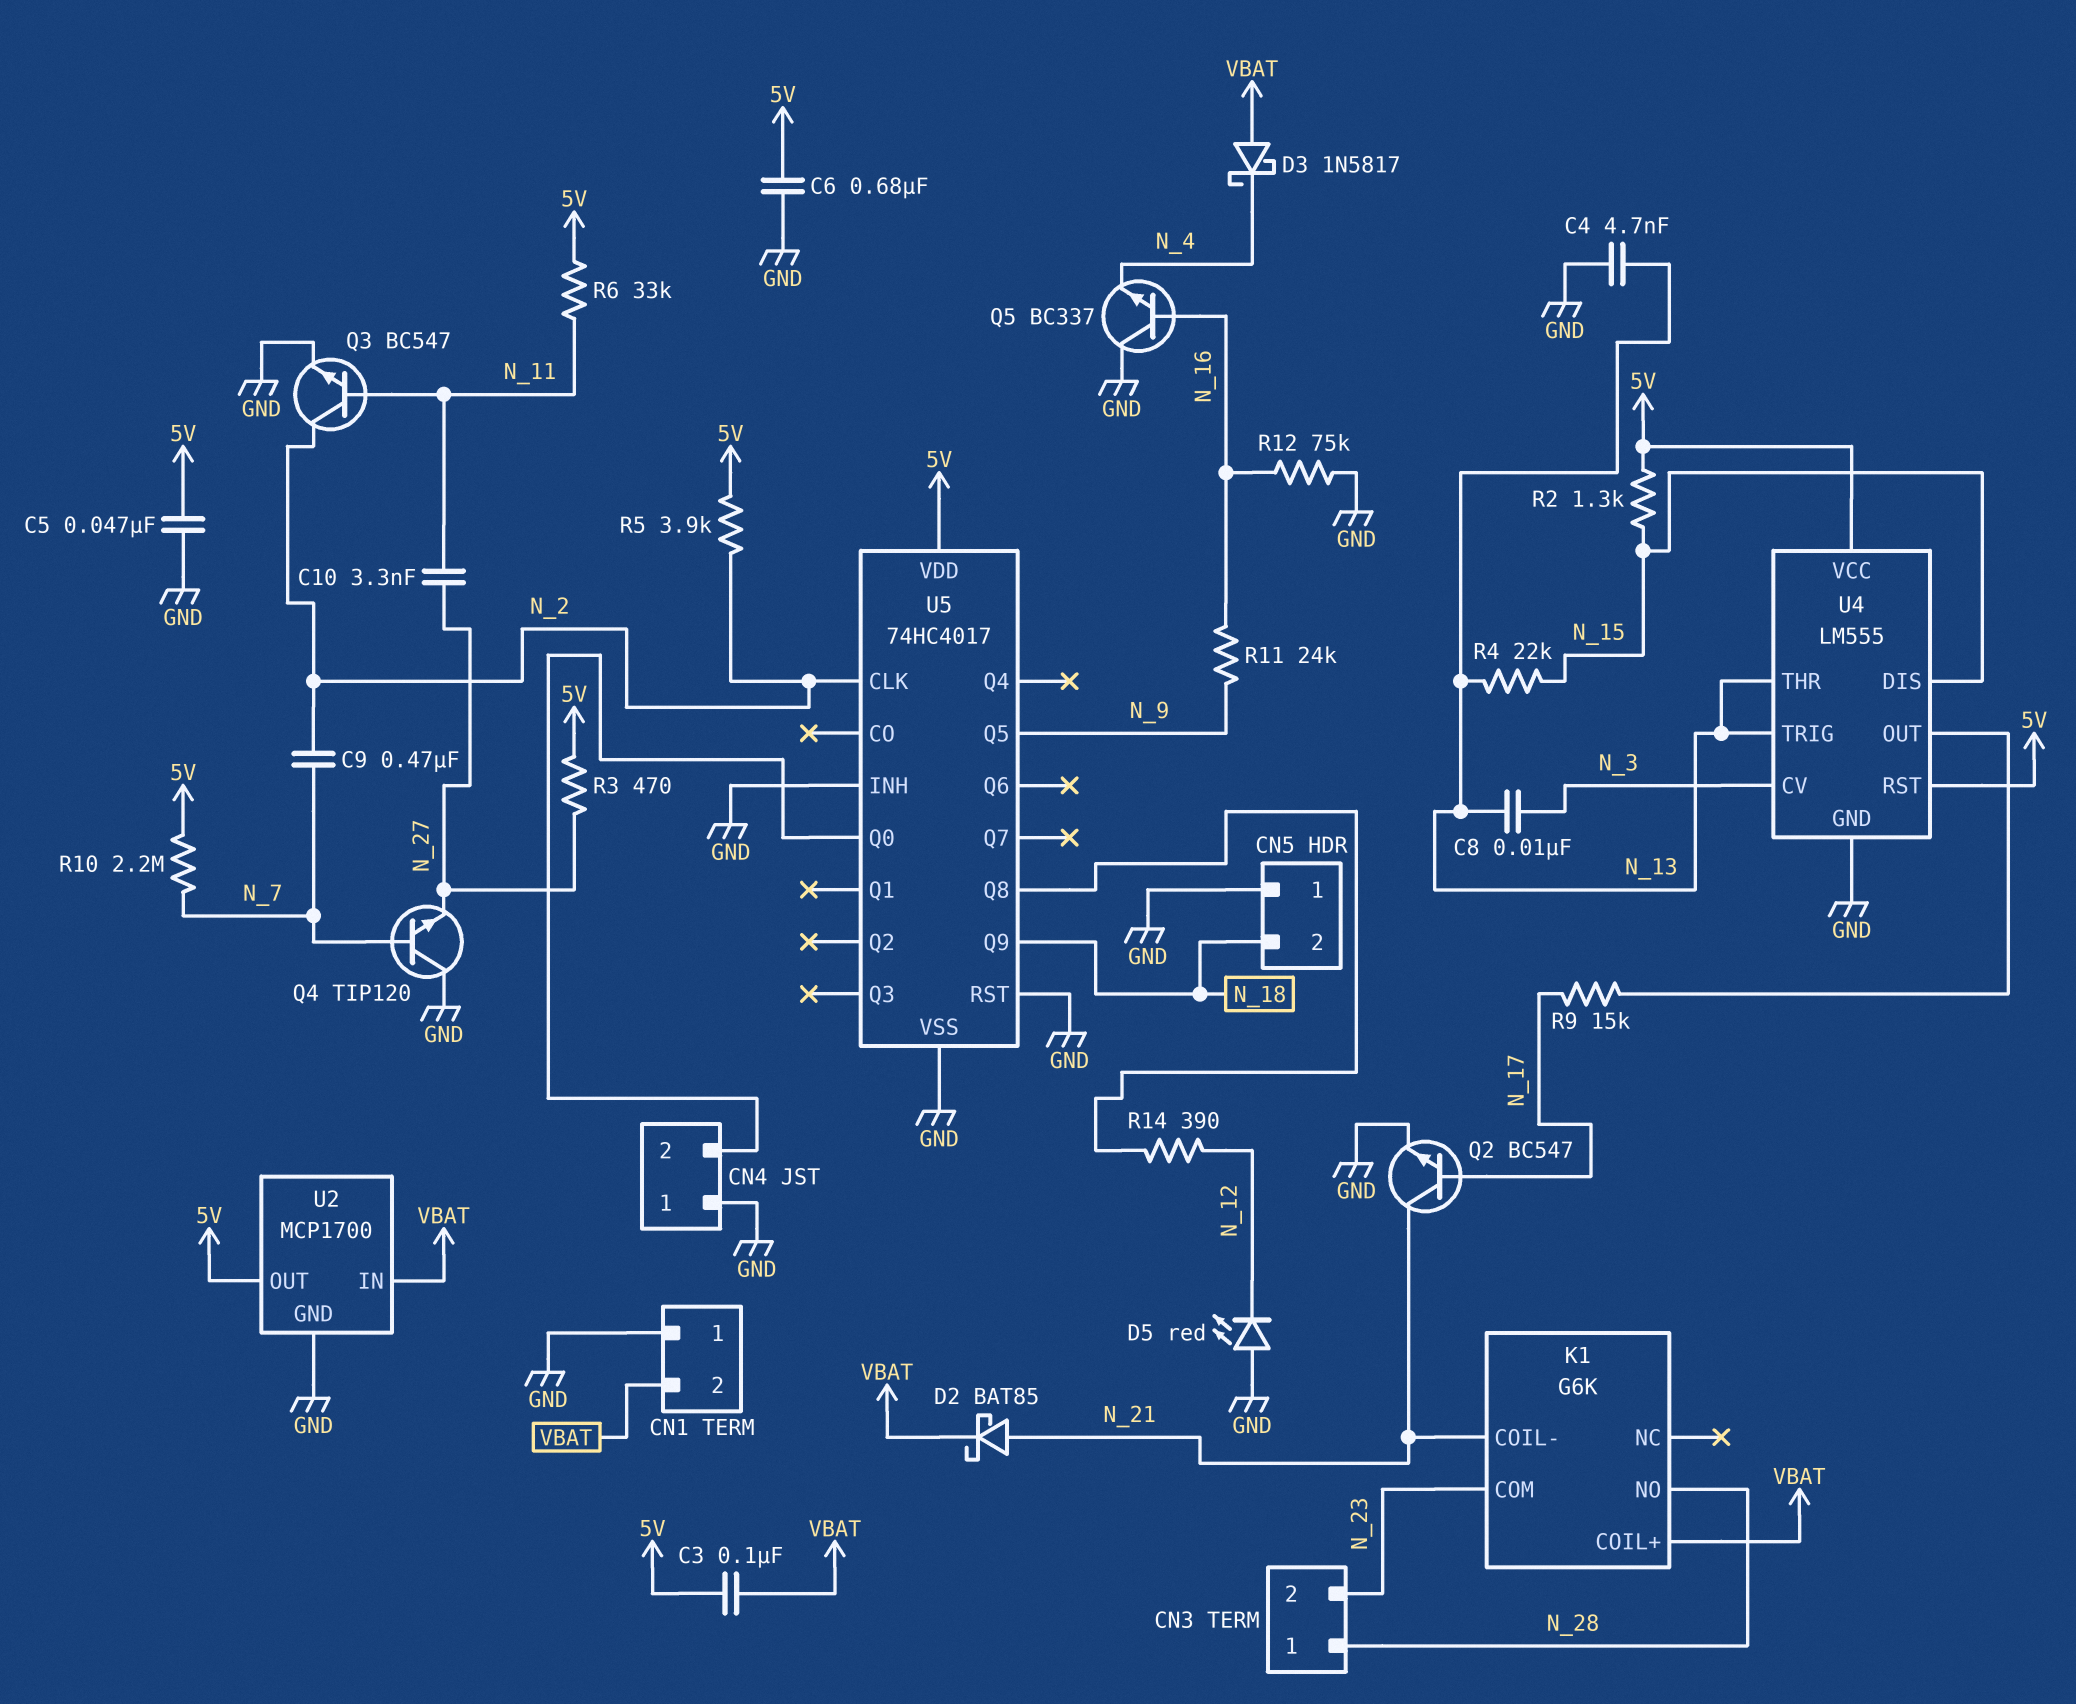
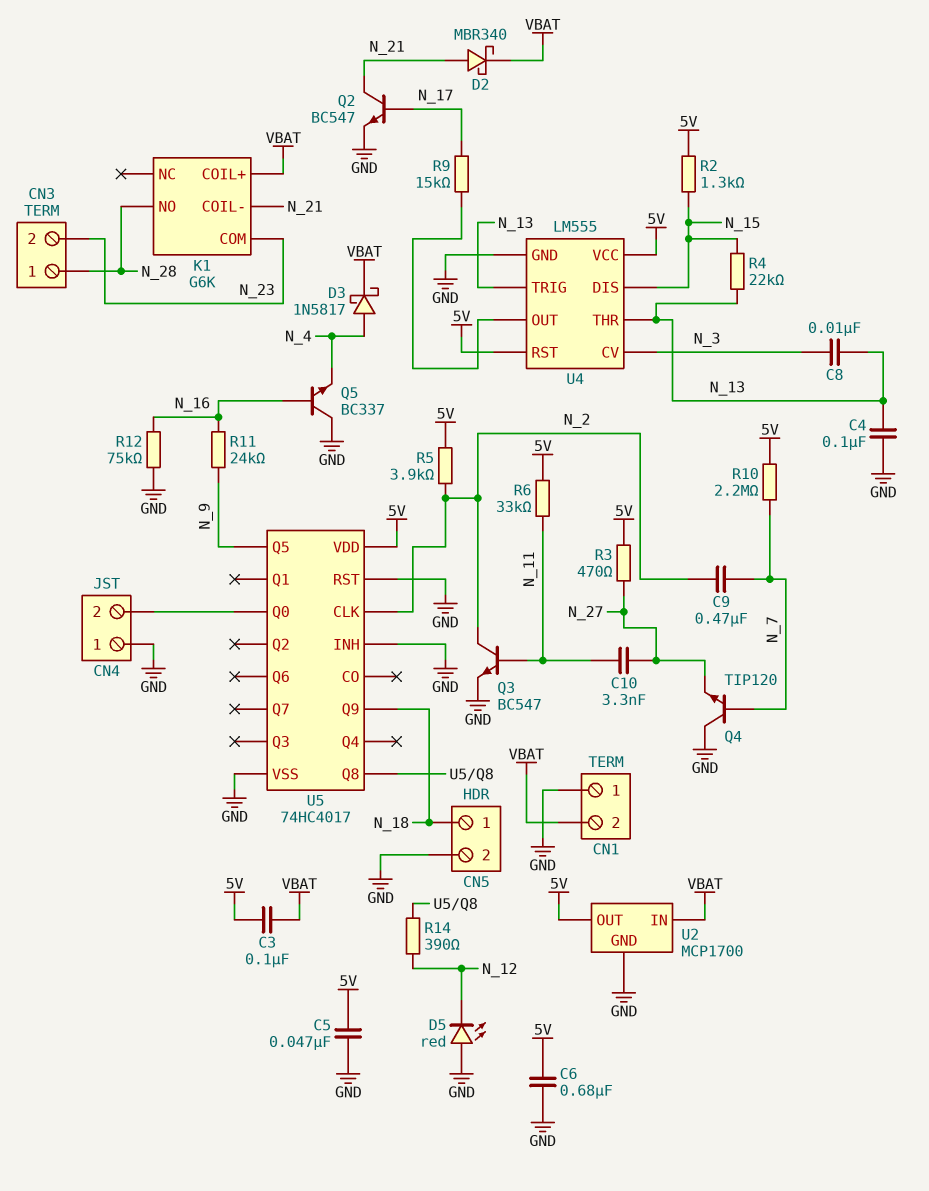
C4: 4.7nF (GND, N_13) -> 100nF (GND, N_13)
CN5 pin 1: GND -> N_18
CN5 pin 2: N_18 -> GND
D2: schottky BAT85 (A N_21, K VBAT) -> schottky MBR340 (A N_21, K VBAT)
D3: schottky 1N5817 (A VBAT, K N_4) -> schottky 1N5817 (A N_4, K VBAT)

